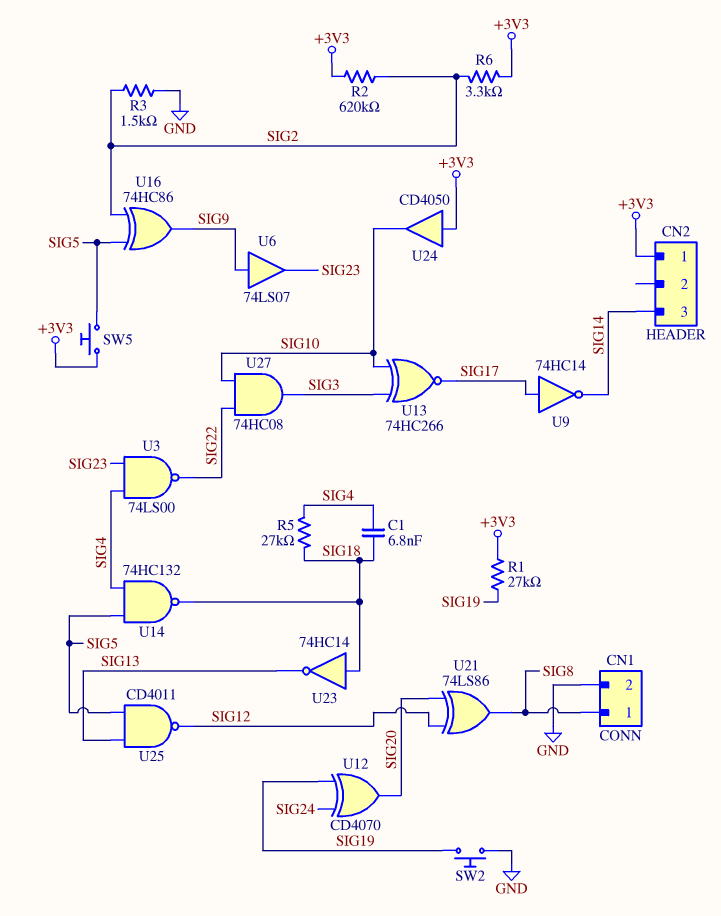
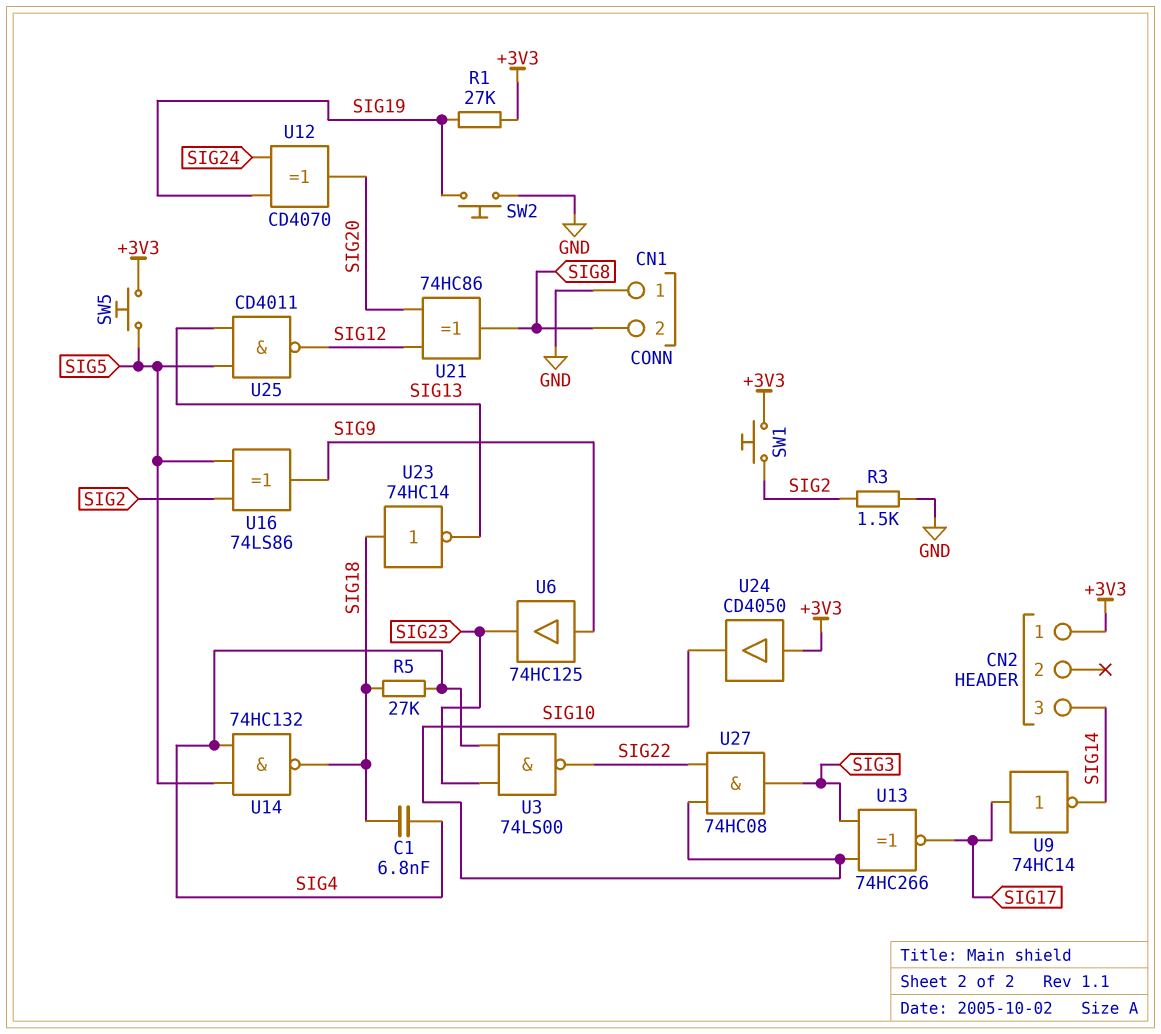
CN1 pin 1: SIG8 -> GND
CN1 pin 2: GND -> SIG8
R2: 620k (+3V3, SIG2) -> none
R6: 3.3k (+3V3, SIG2) -> none
SW1: none -> button (+3V3, SIG2)
U6: buffer 74LS07 (in SIG9, out SIG23) -> buffer 74HC125 (in SIG9, out SIG23)
U16: XOR 74HC86 (in SIG2, in SIG5, out SIG9) -> XOR 74LS86 (in SIG2, in SIG5, out SIG9)
U21: XOR 74LS86 (in SIG12, in SIG20, out SIG8) -> XOR 74HC86 (in SIG12, in SIG20, out SIG8)

